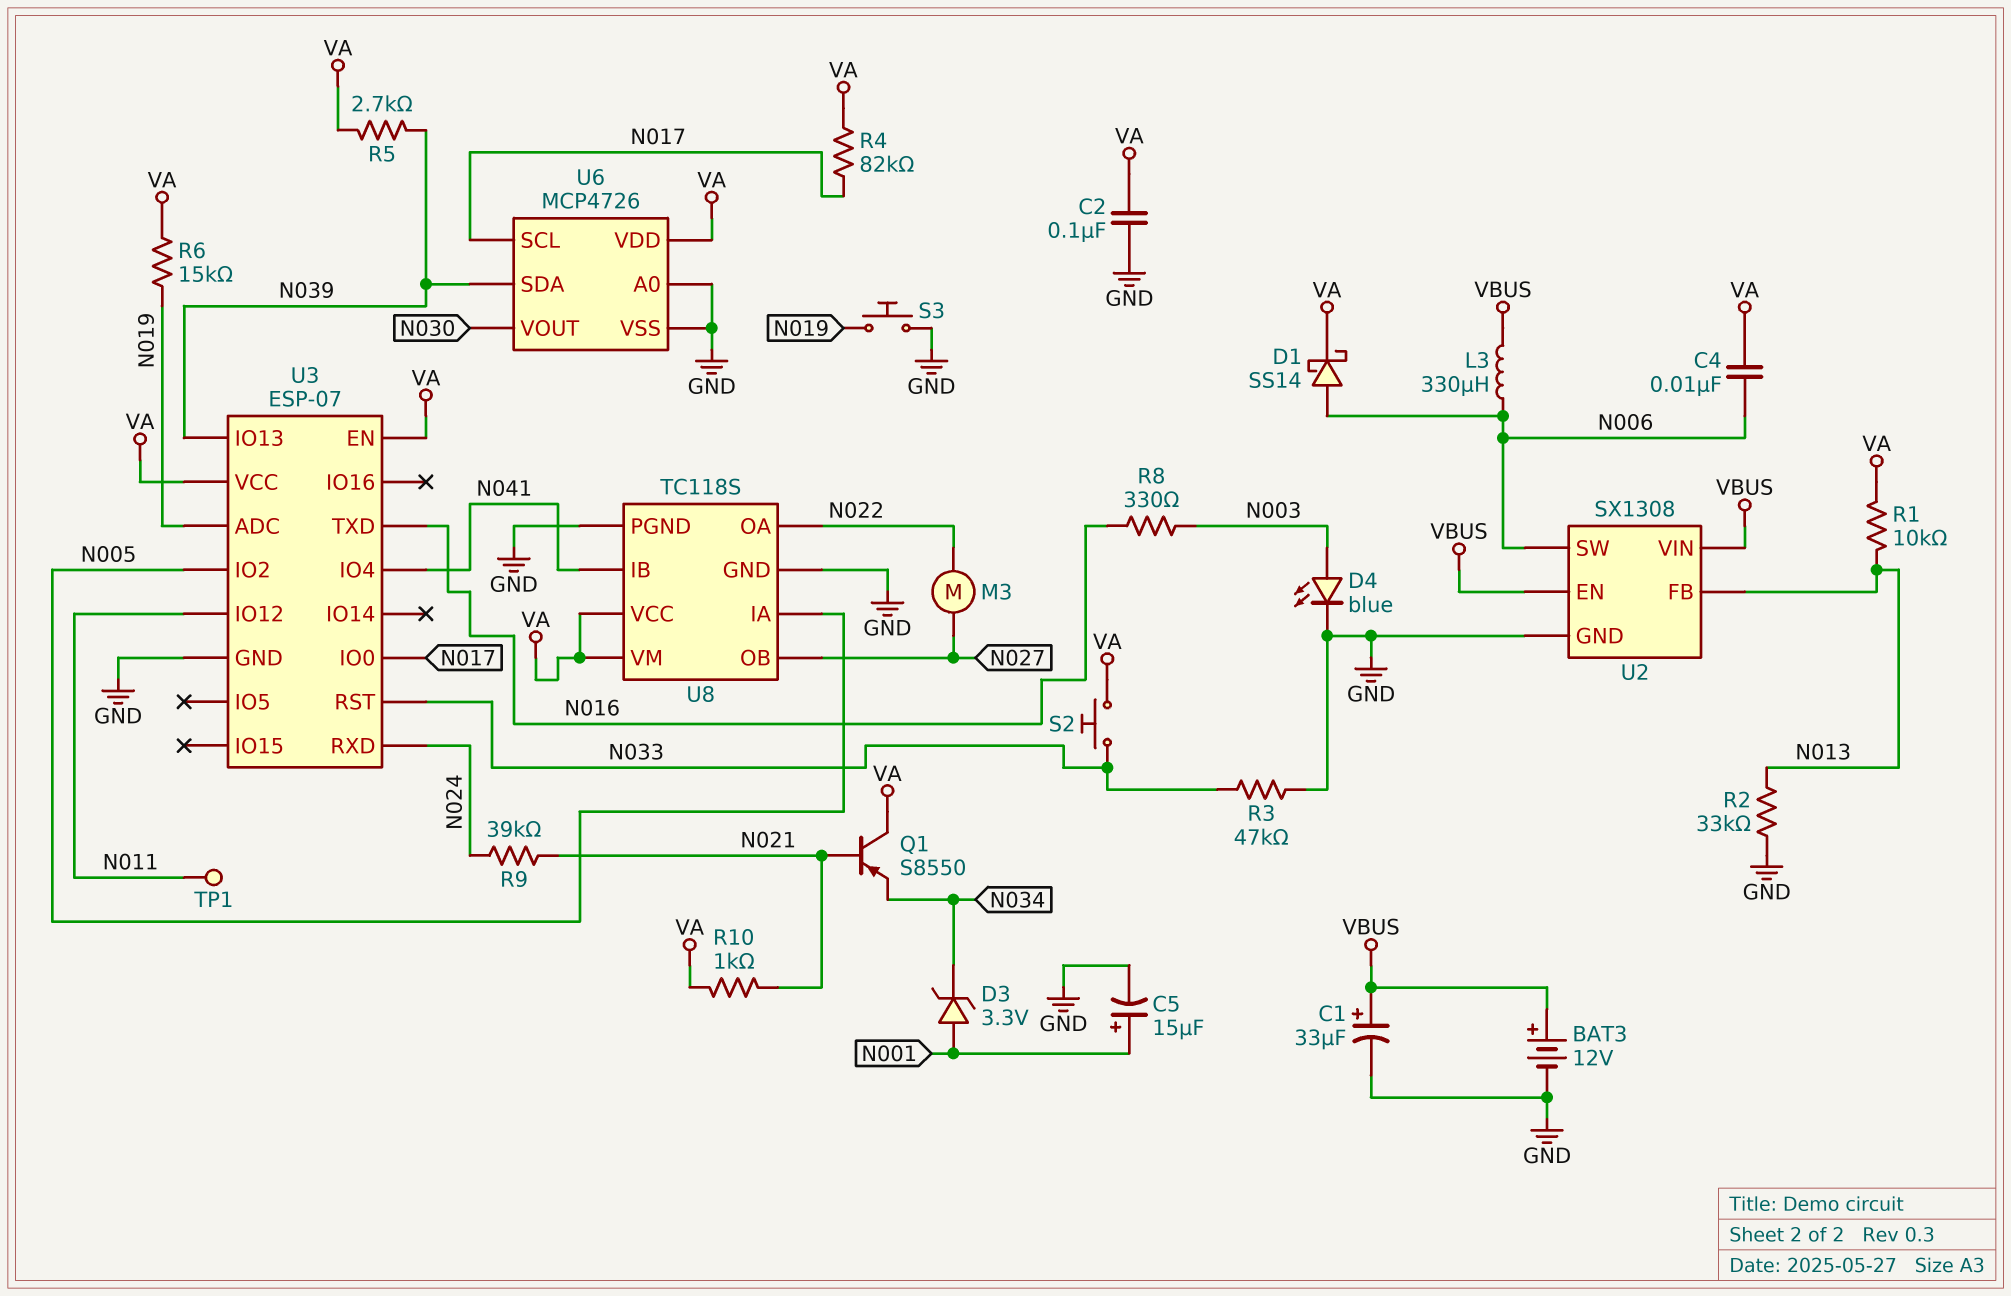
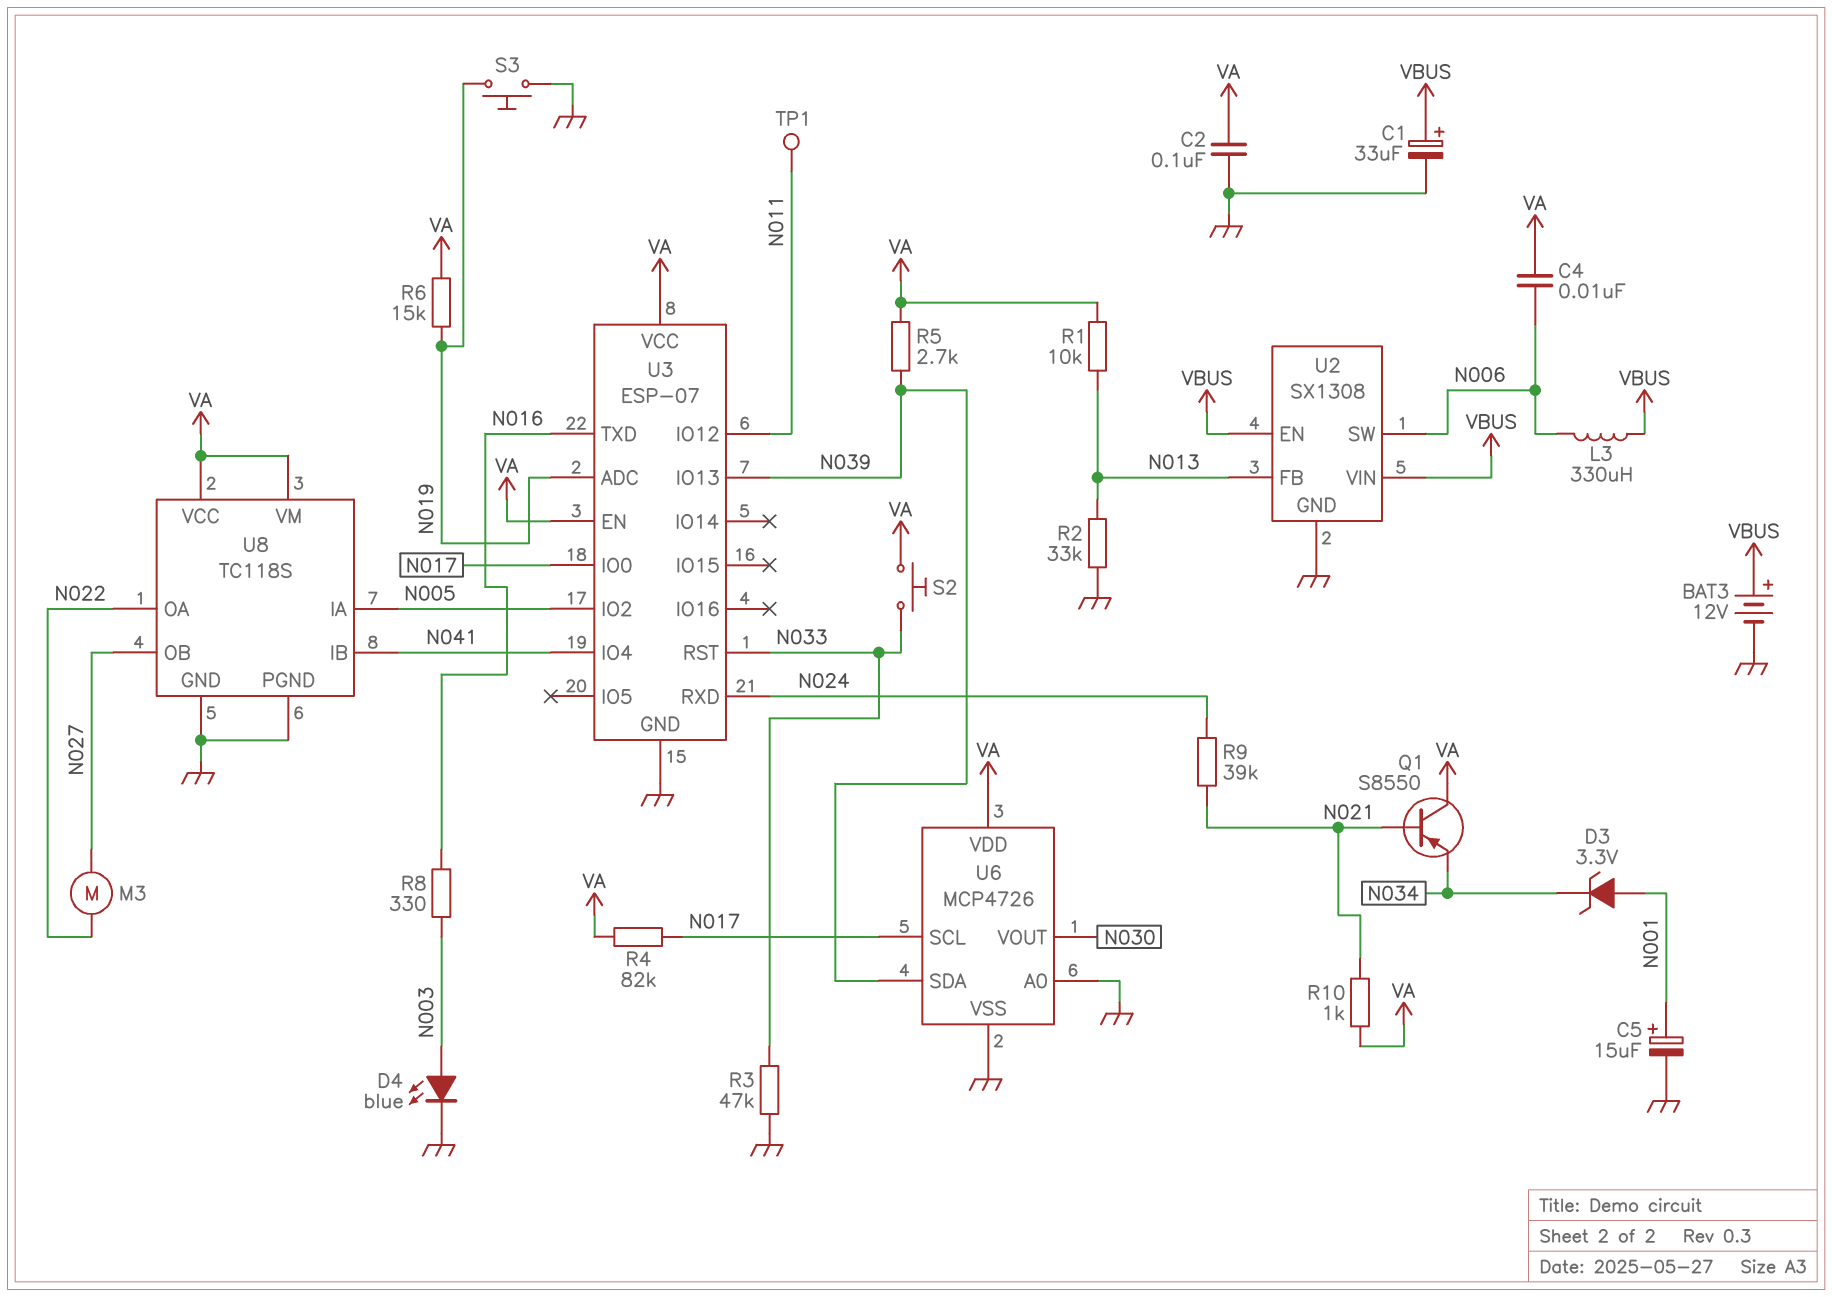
D1: schottky SS14 (A N006, K VA) -> none

